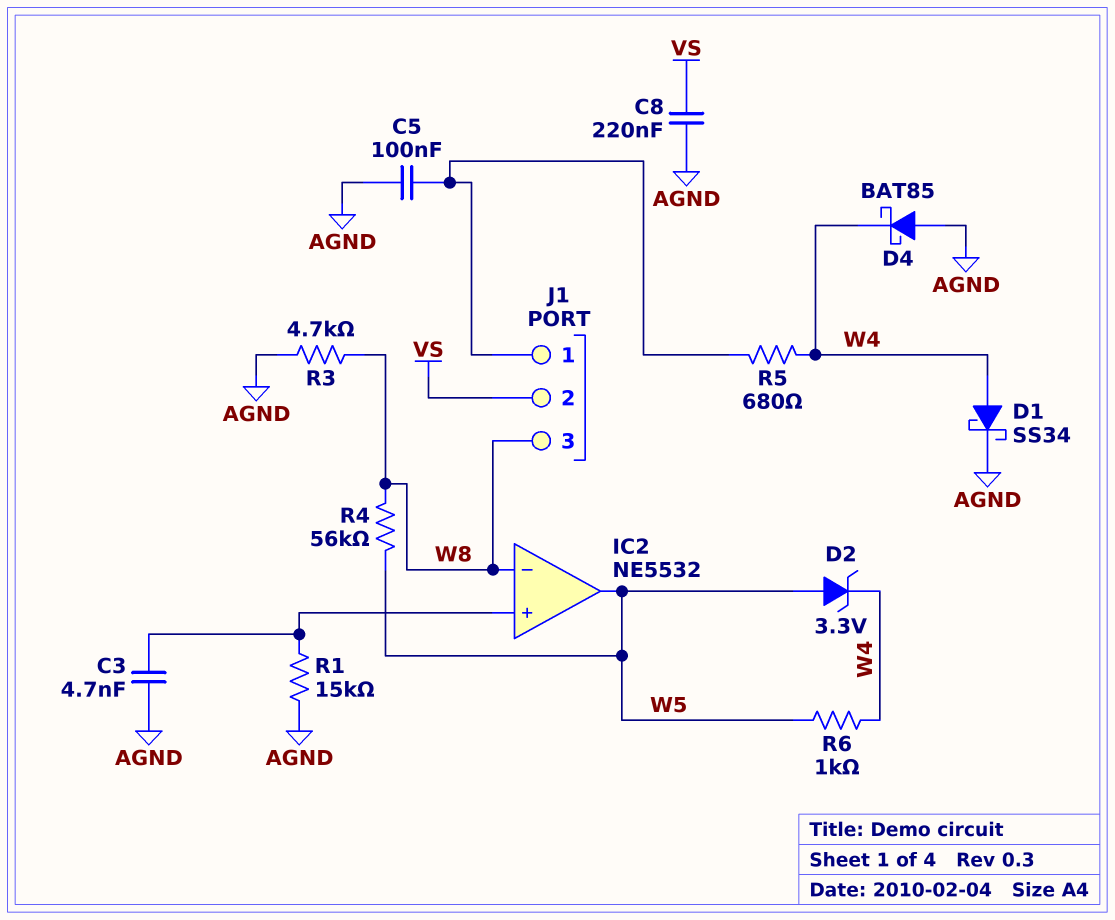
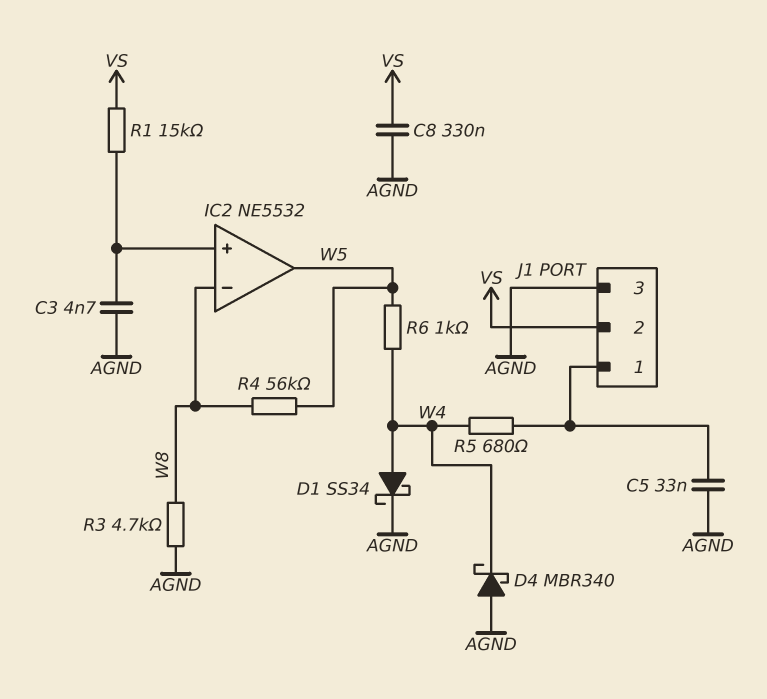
C5: 100nF (AGND, J1/1) -> 33nF (AGND, J1/1)
C8: 220nF (AGND, VS) -> 330nF (AGND, VS)
D2: zener 3.3V (A W5, K W4) -> none
D4: schottky BAT85 (A AGND, K W4) -> schottky MBR340 (A AGND, K W4)
J1 pin 3: W8 -> AGND
R1: 15k (AGND, IC2/in+) -> 15k (IC2/in+, VS)

